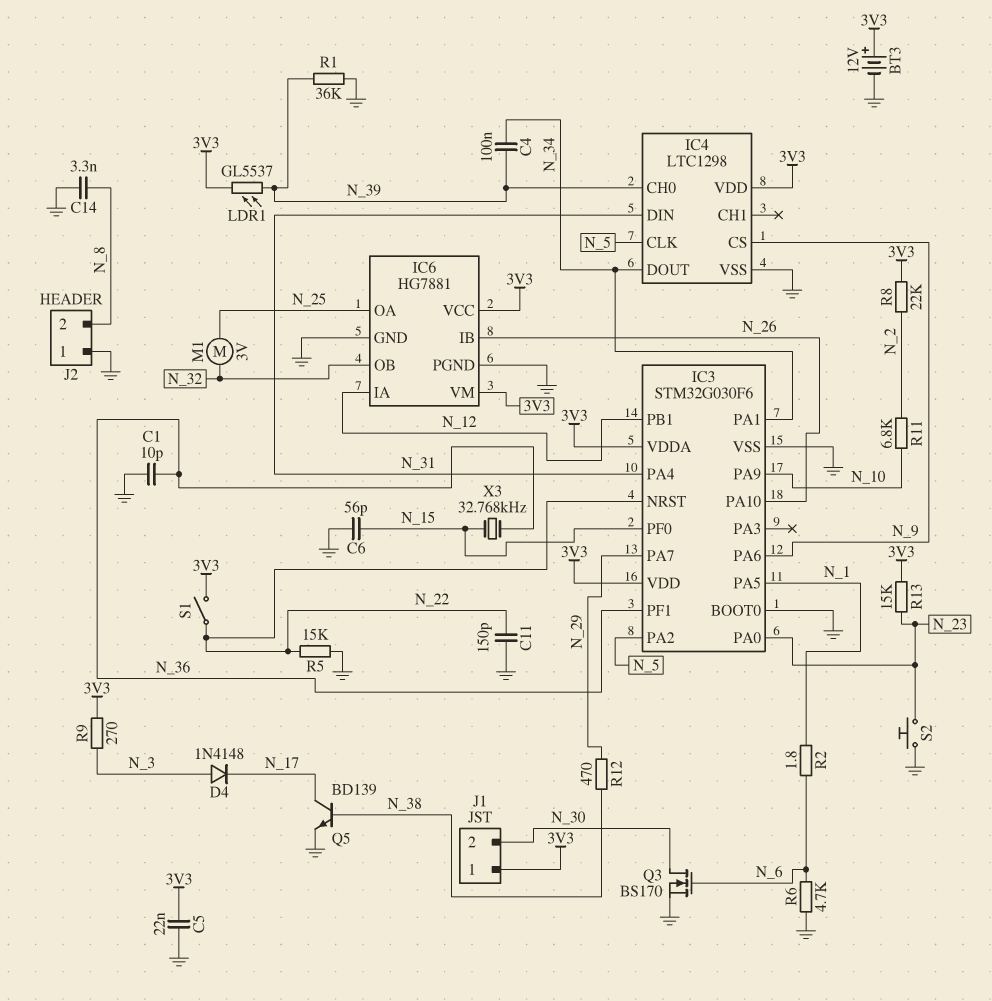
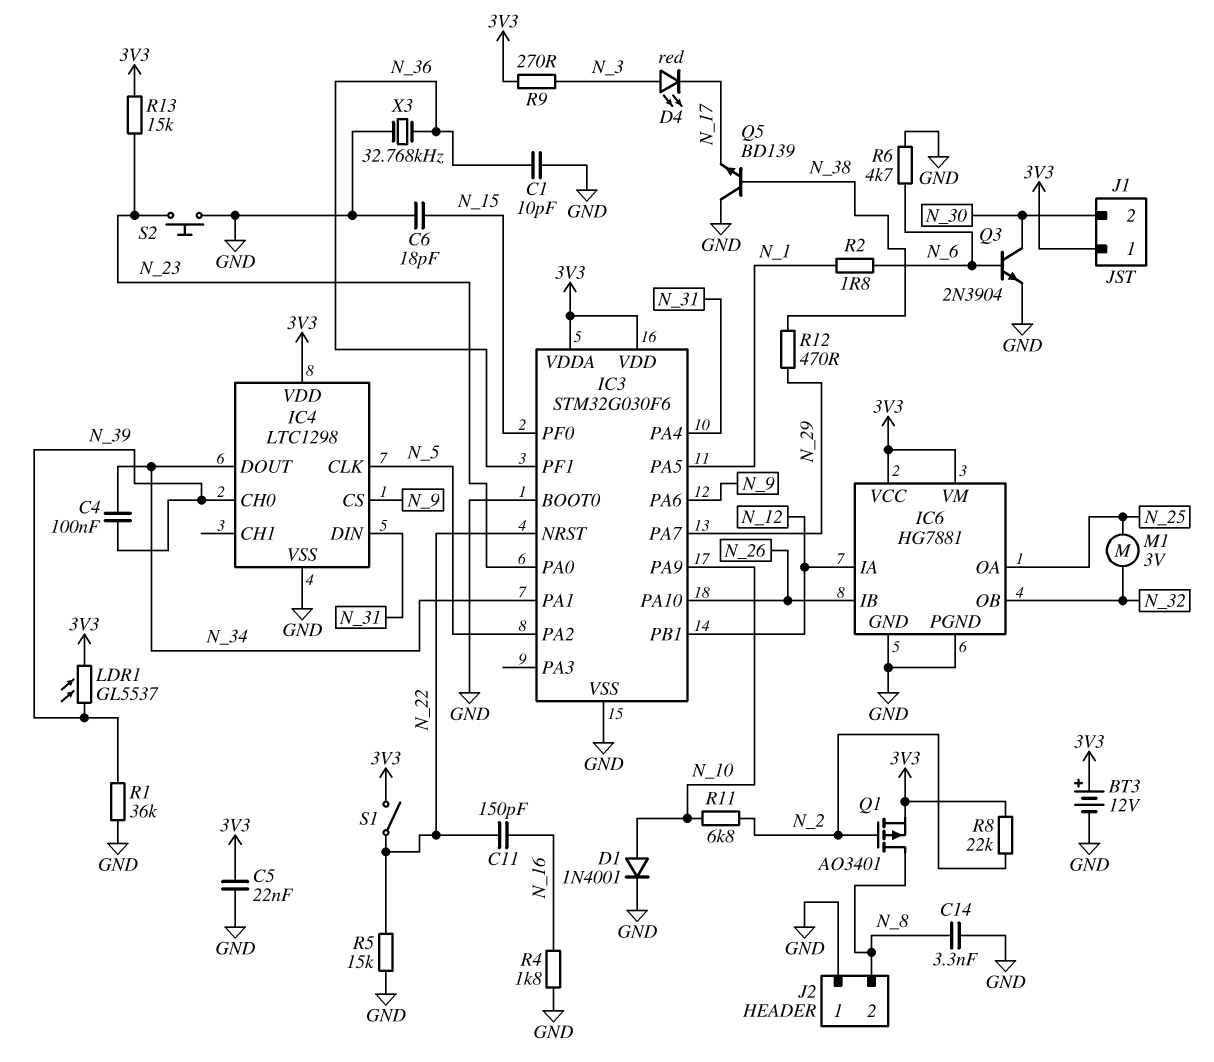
C6: 56pF (GND, N_15) -> 18pF (GND, N_15)
C11: 150pF (GND, N_22) -> 150pF (N_16, N_22)
D1: none -> diode 1N4001 (A N_10, K GND)
D4: diode 1N4148 (A N_3, K N_17) -> LED red (A N_3, K N_17)
Q1: none -> PMOS AO3401 (G N_2, D N_8, S 3V3)
Q3: NMOS BS170 (G N_6, D N_30, S GND) -> NPN 2N3904 (B N_6, C N_30, E GND)
Q5: NPN BD139 (B N_38, C N_17, E GND) -> NPN BD139 (B N_38, C GND, E N_17)
R4: none -> 1.8k (GND, N_16)
X3: 32.768kHz (N_15, N_36) -> 32.768kHz (GND, N_36)

